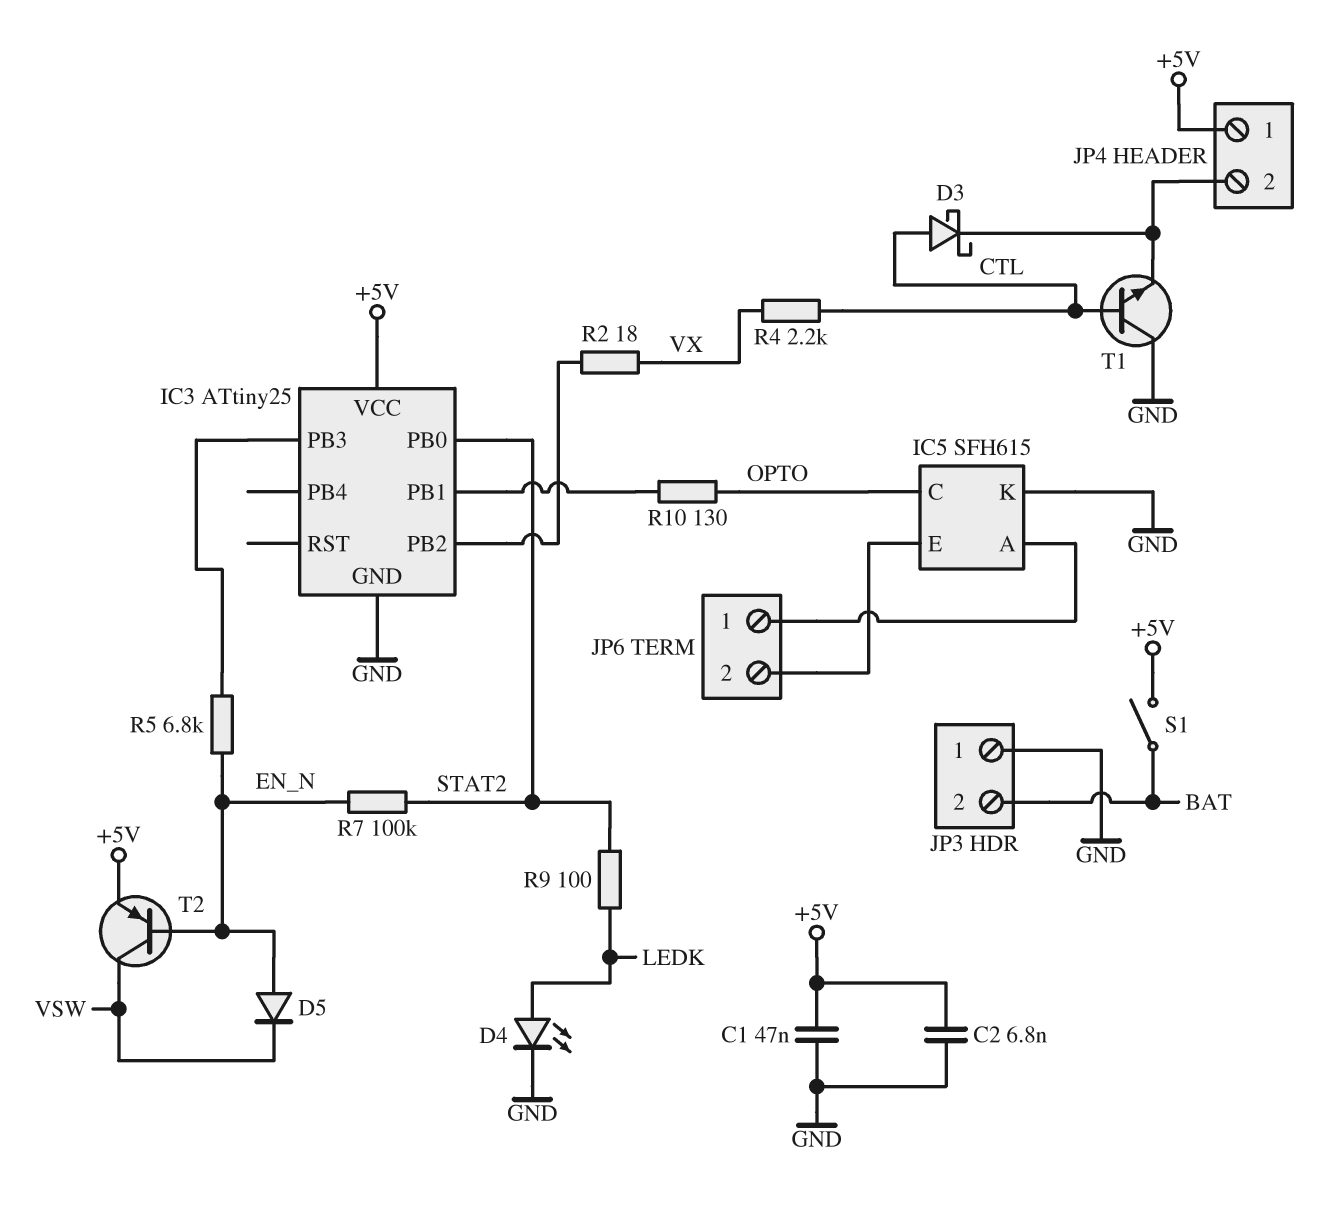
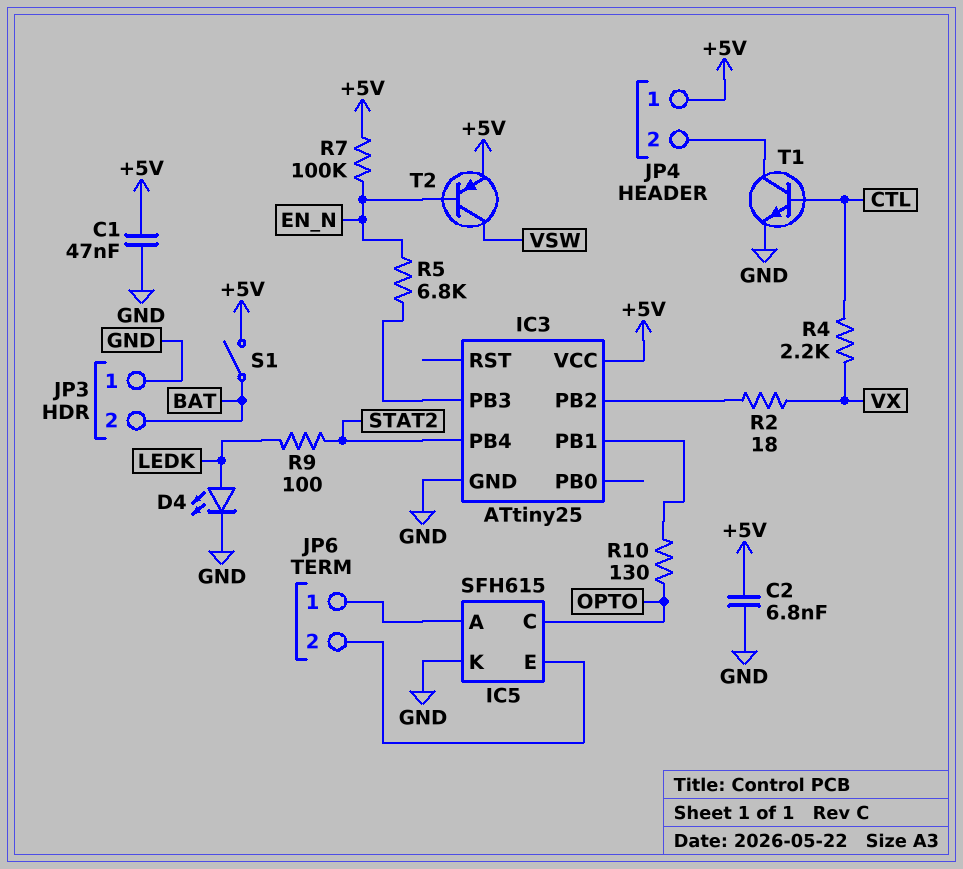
D3: schottky (A CTL, K JP4/2) -> none
D5: diode (A EN_N, K VSW) -> none
IC3 pin PB0: STAT2 -> none
IC3 pin PB4: none -> STAT2
R7: 100k (EN_N, STAT2) -> 100k (+5V, EN_N)
T1: NPN (B CTL, C GND, E JP4/2) -> NPN (B CTL, C JP4/2, E GND)

